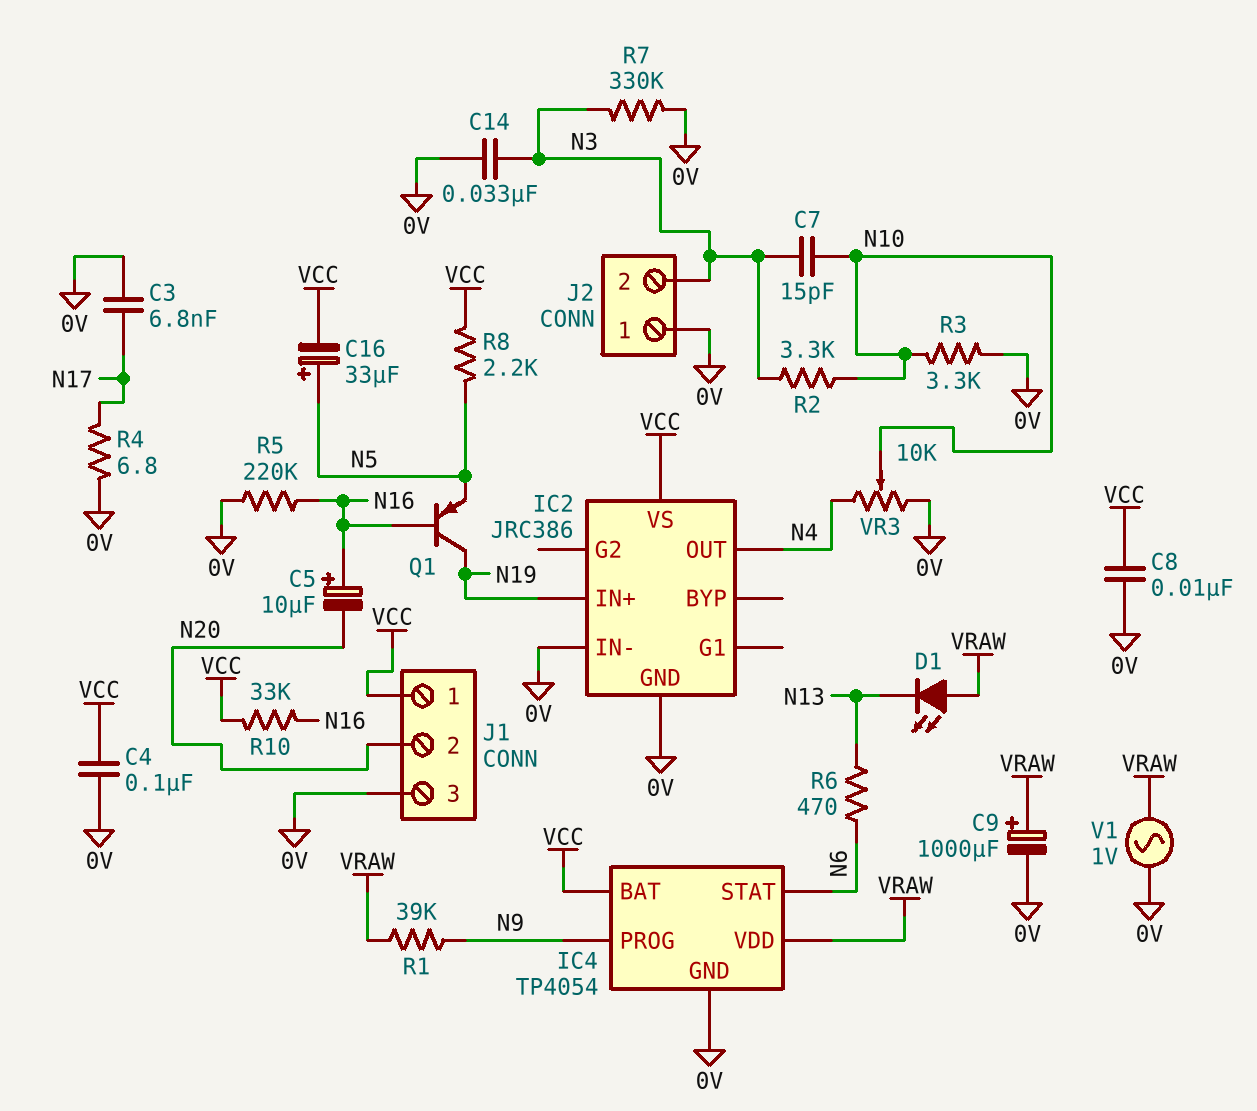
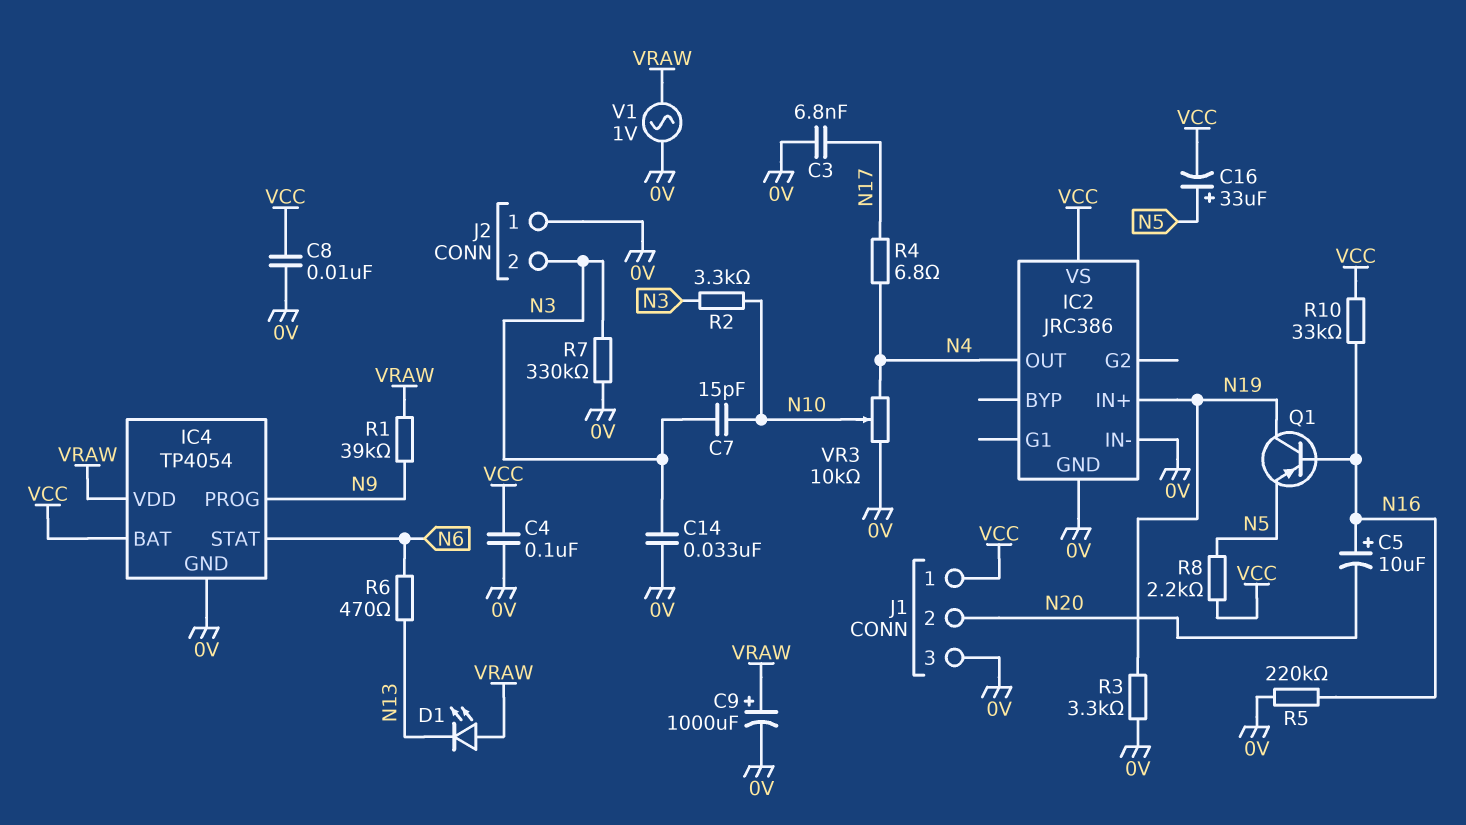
R3: 3.3k (0V, N10) -> 3.3k (0V, N19)
R4: 6.8 (0V, N17) -> 6.8 (N4, N17)

